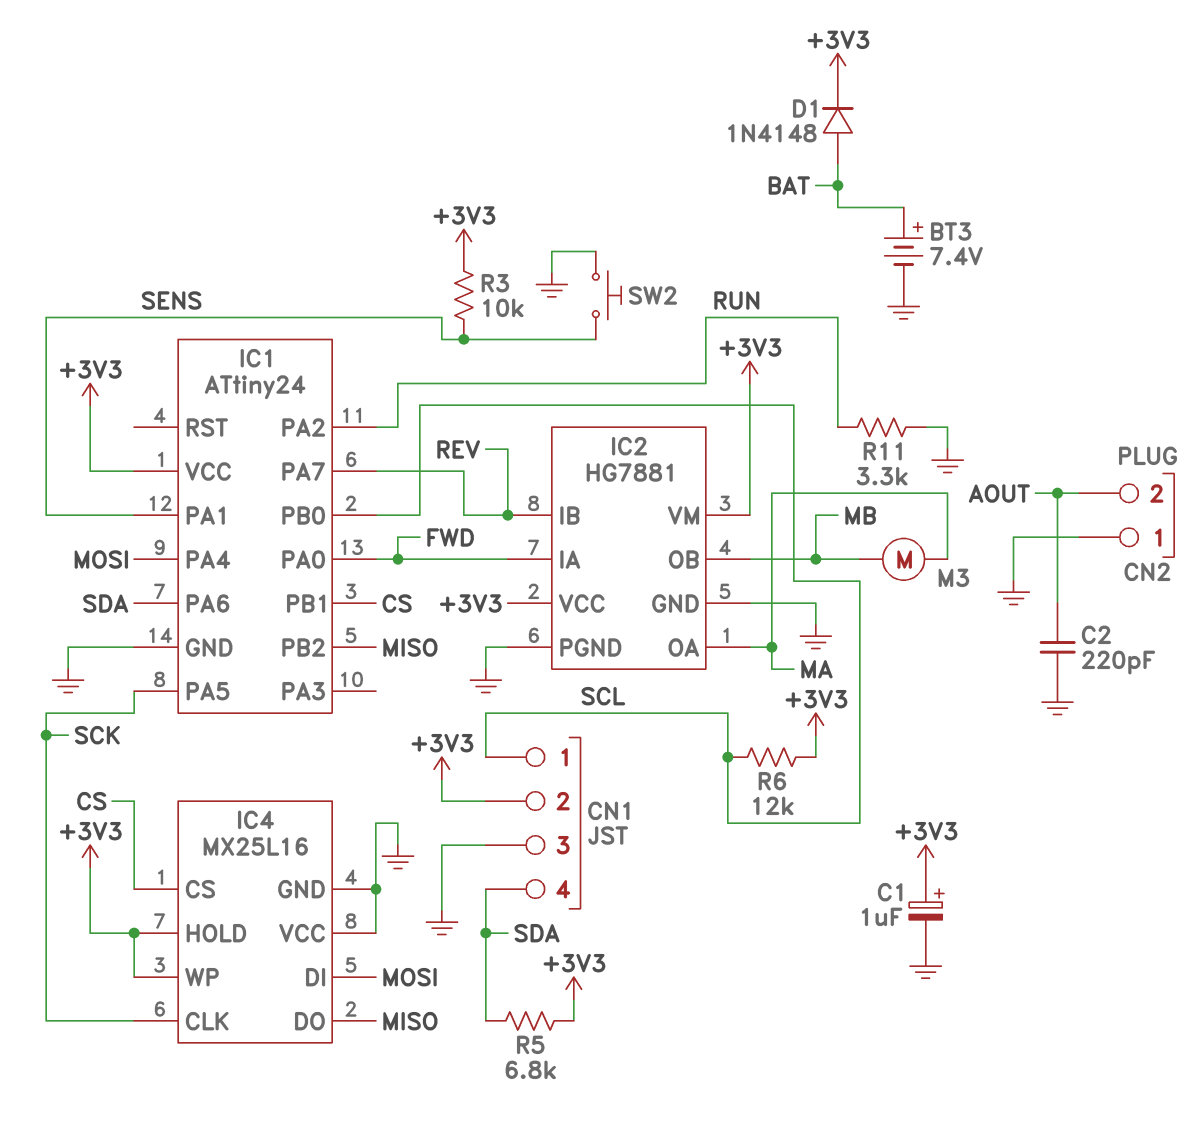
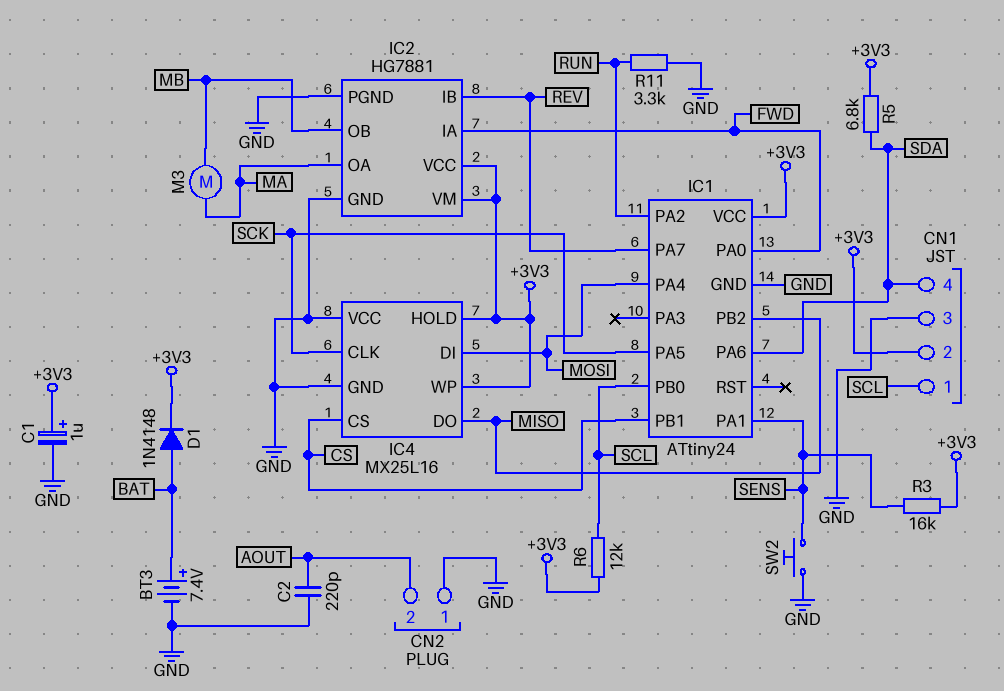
R3: 10k (+3V3, SENS) -> 16k (+3V3, SENS)

